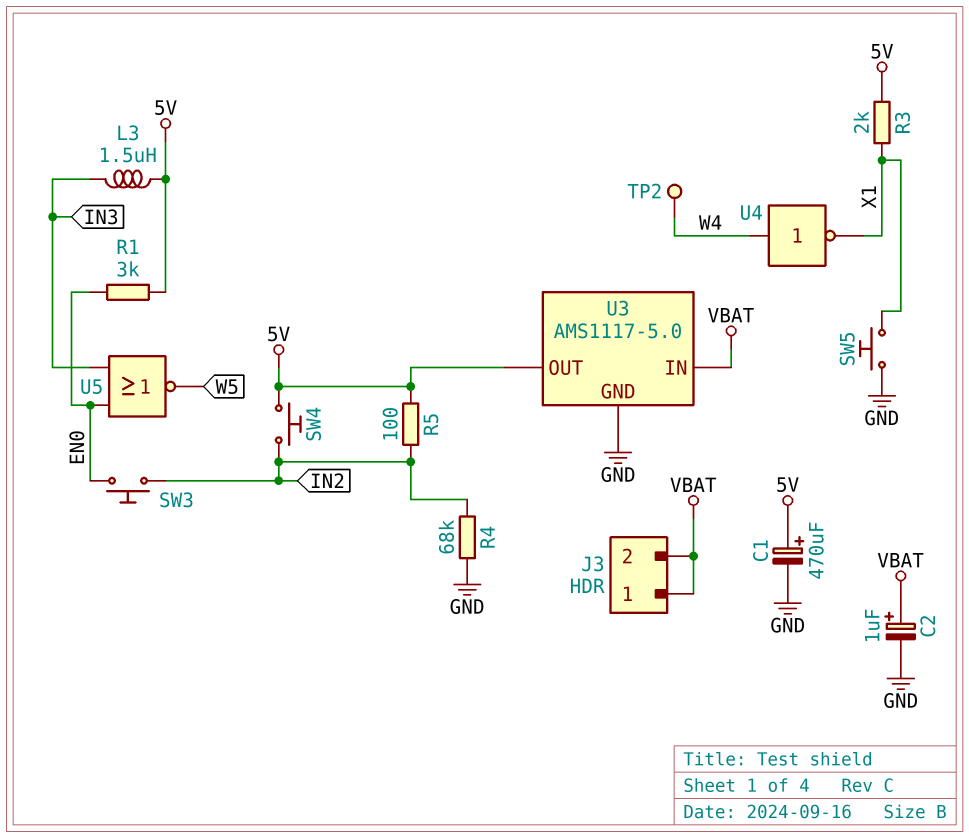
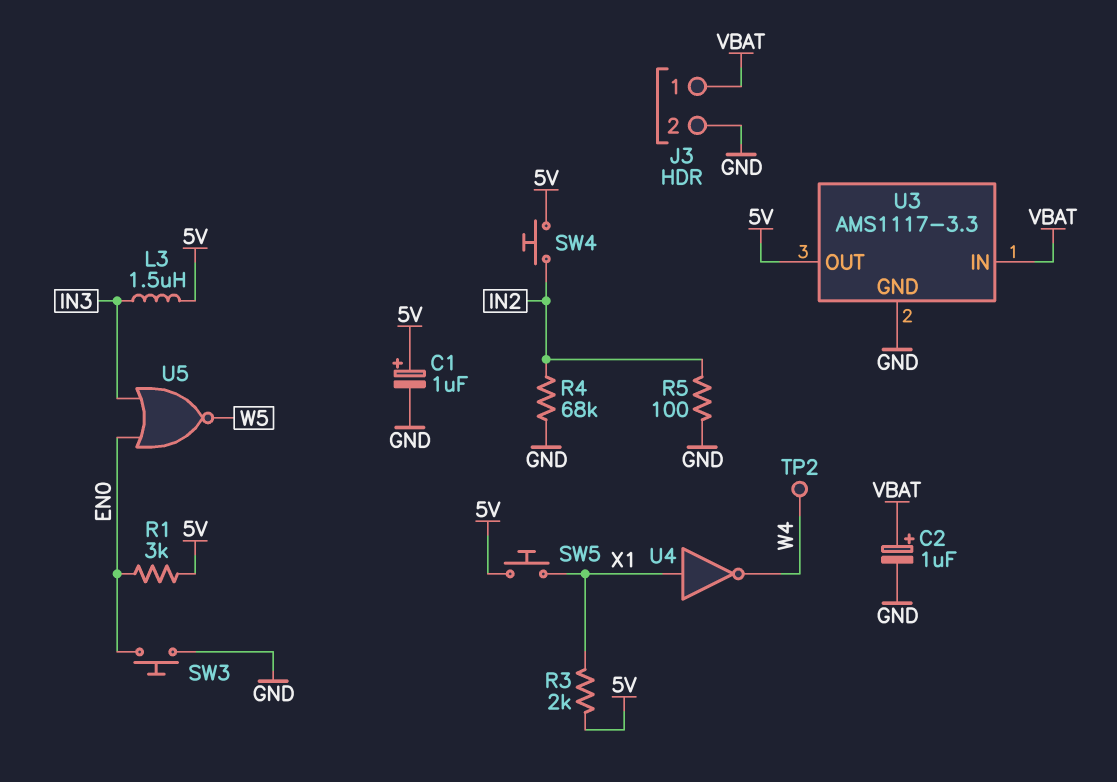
C1: 470uF (plus 5V, minus GND) -> 1uF (plus 5V, minus GND)
J3 pin 2: VBAT -> GND
R5: 100 (5V, IN2) -> 100 (GND, IN2)
SW3: button (EN0, IN2) -> button (EN0, GND)
SW5: button (GND, X1) -> button (5V, X1)
U3: AMS1117-5.0 -> AMS1117-3.3
U4: NOT (in W4, out X1) -> NOT (in X1, out W4)

